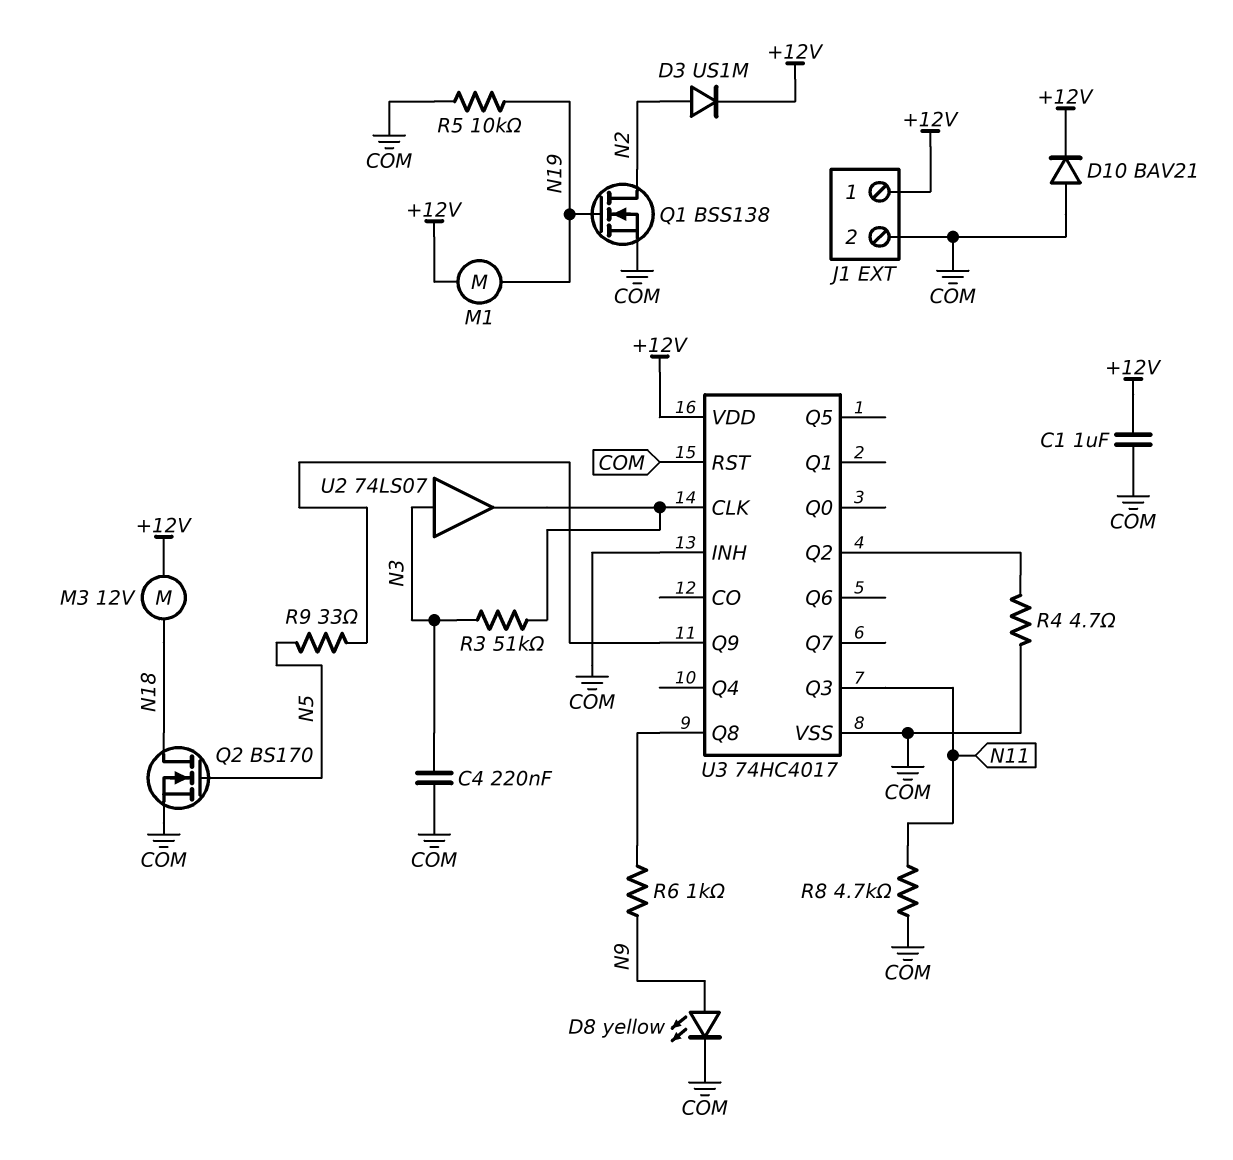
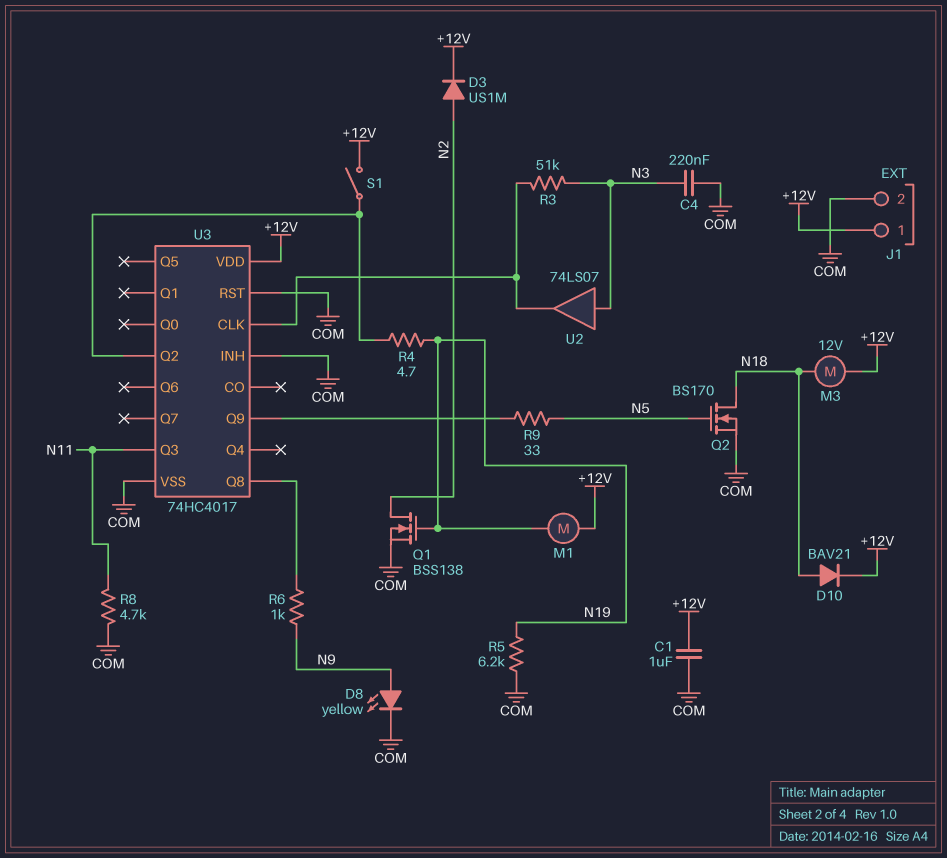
D10: diode BAV21 (A COM, K +12V) -> diode BAV21 (A N18, K +12V)
R4: 4.7 (COM, U3/Q2) -> 4.7 (N19, U3/Q2)
R5: 10k (COM, N19) -> 6.2k (COM, N19)
S1: none -> switch (+12V, U3/Q2)

